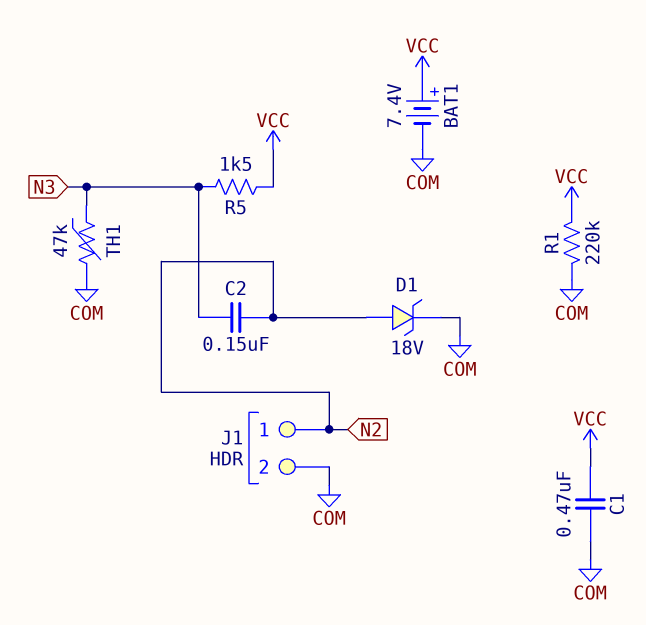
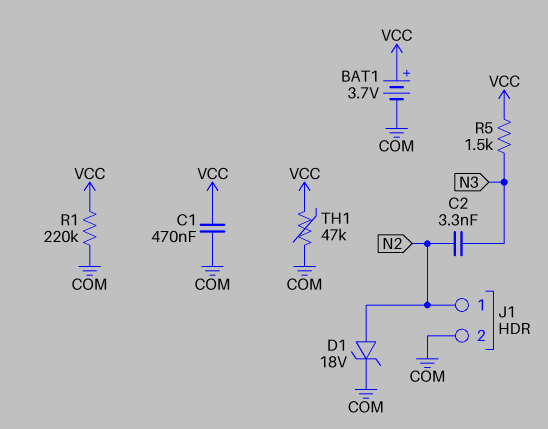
BAT1: 7.4V (plus VCC, minus COM) -> 3.7V (plus VCC, minus COM)
C2: 150nF (N2, N3) -> 3.3nF (N2, N3)
TH1: 47k (COM, N3) -> 47k (COM, VCC)

